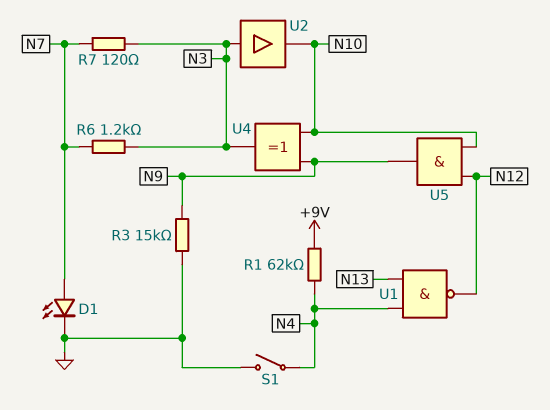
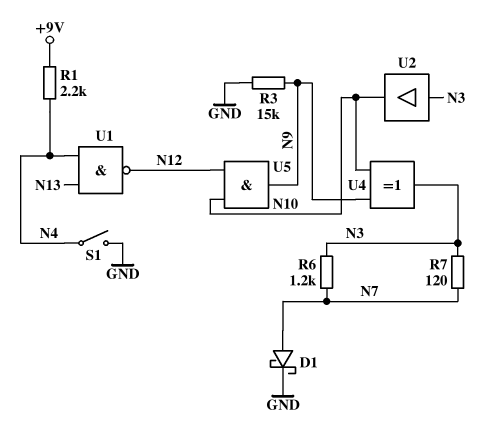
D1: LED (A N7, K GND) -> schottky (A N7, K GND)
R1: 62k (+9V, N4) -> 2.2k (+9V, N4)

